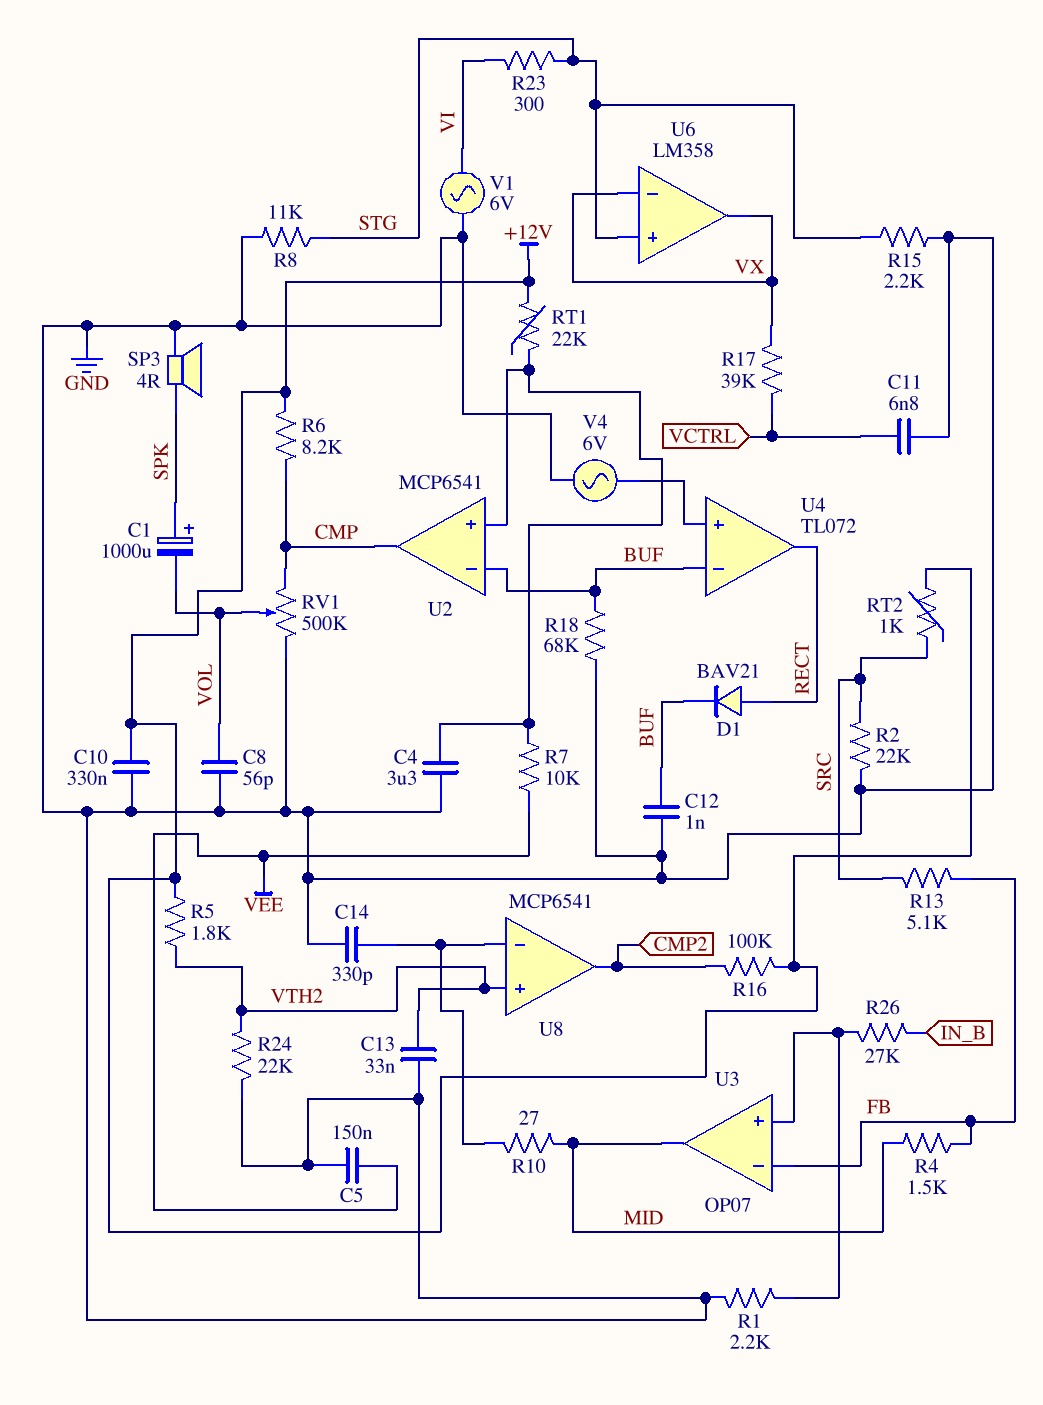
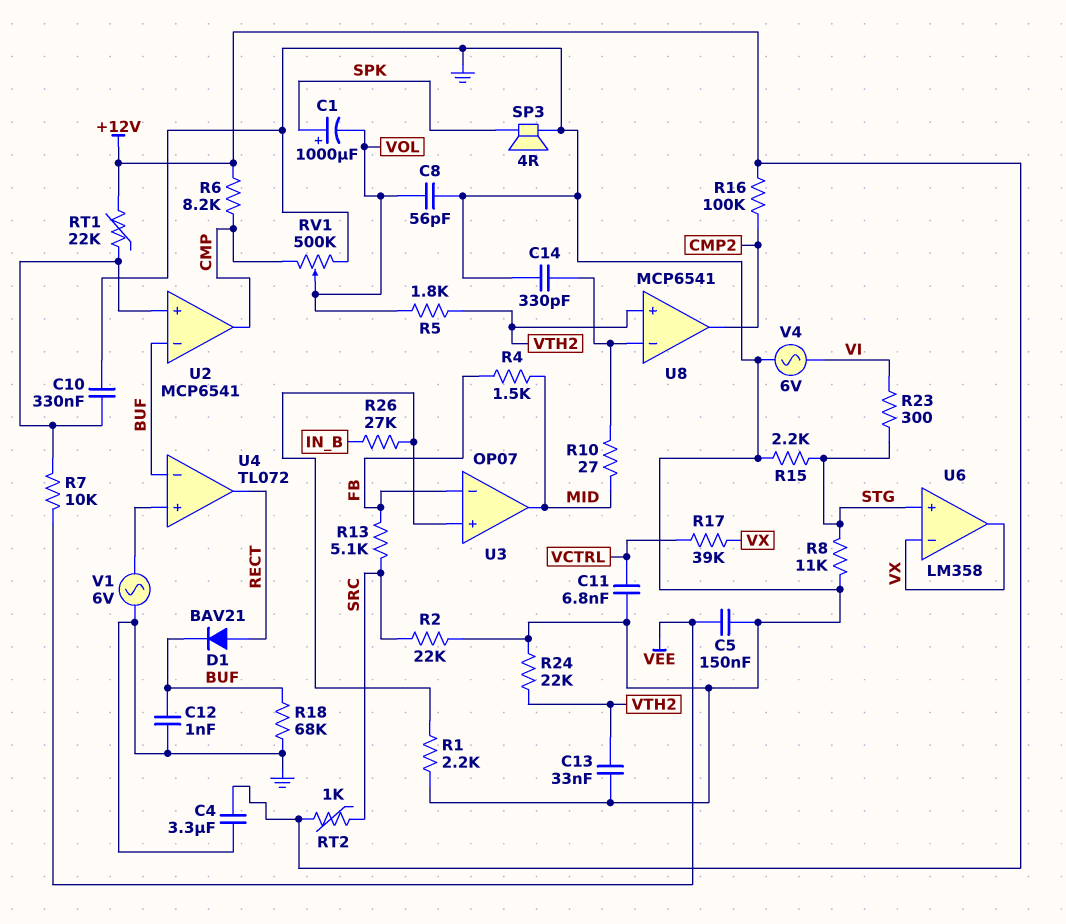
C4: 3.3uF (GND, U2/in+) -> 3.3uF (+12V, GND)
C10: 330nF (+12V, GND) -> 330nF (GND, U2/in+)
R5: 1.8k (+12V, VTH2) -> 1.8k (VOL, VTH2)
V1: AC 6V (GND, VI) -> AC 6V (GND, U4/in+)
V4: AC 6V (GND, U4/in+) -> AC 6V (GND, VI)

